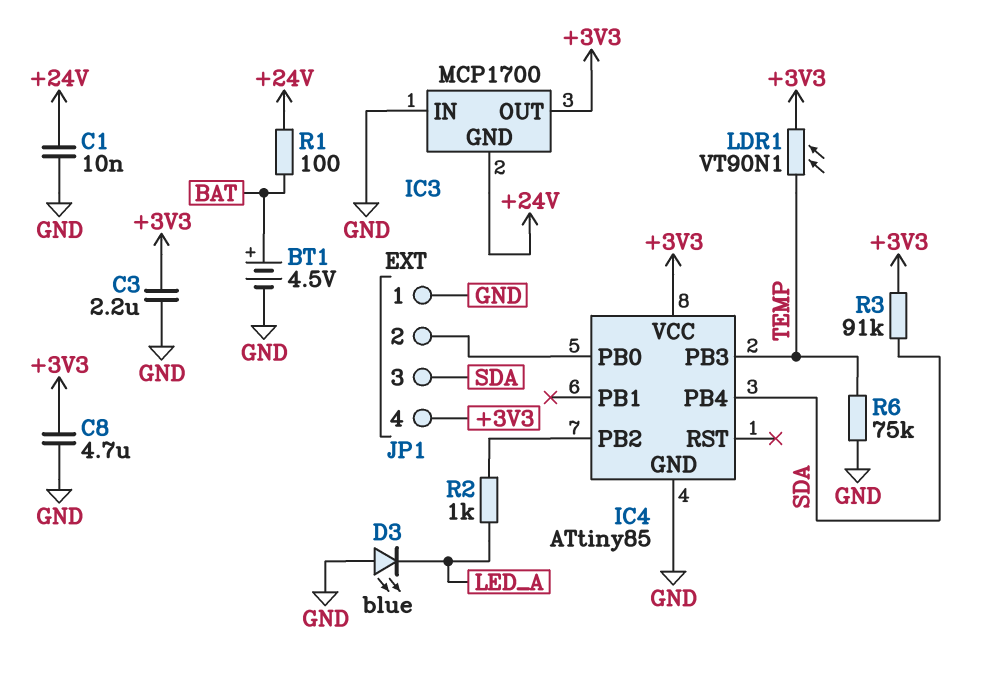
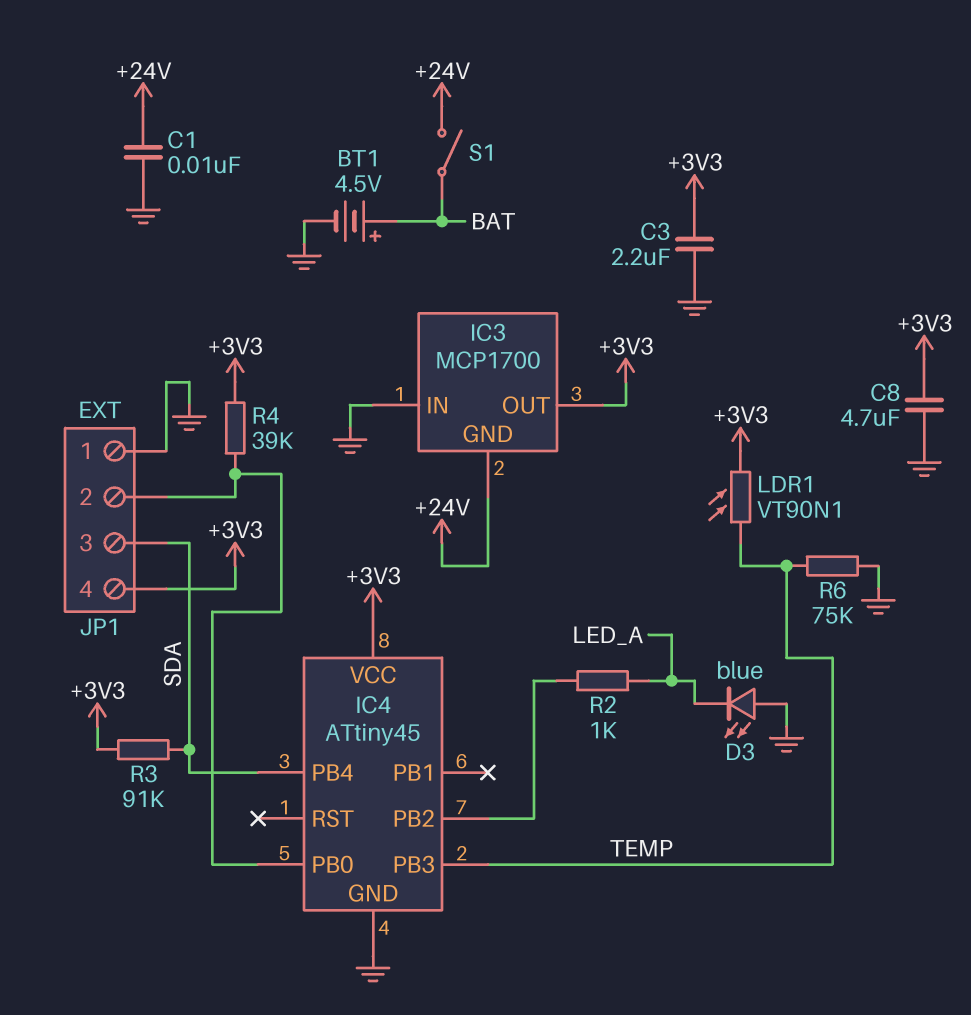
IC4: ATtiny85 -> ATtiny45
R1: 100 (+24V, BAT) -> none
R4: none -> 39k (+3V3, IC4/PB0)
S1: none -> switch (+24V, BAT)

